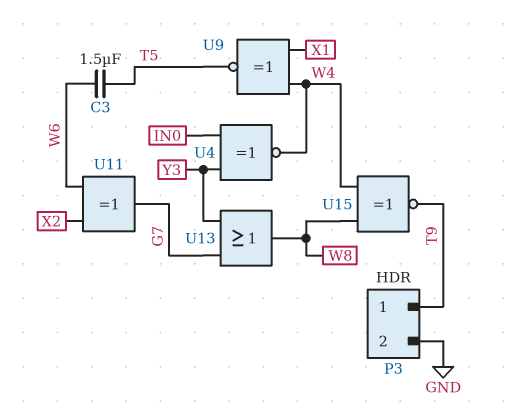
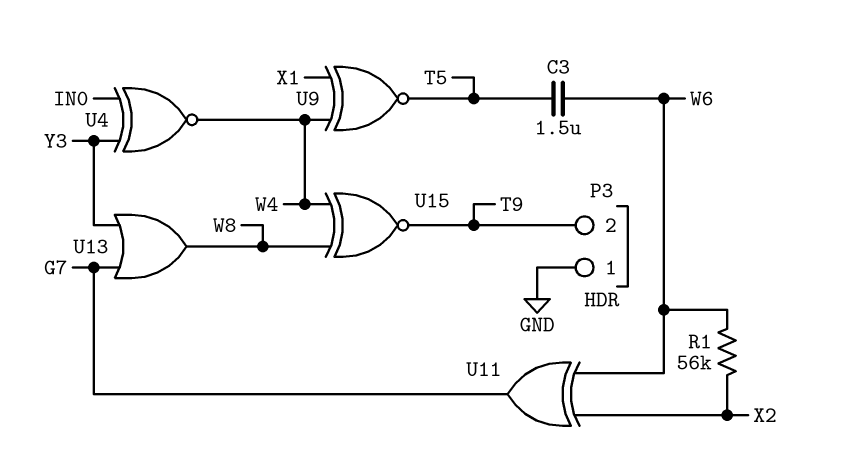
P3 pin 1: T9 -> GND
P3 pin 2: GND -> T9
R1: none -> 56k (W6, X2)

